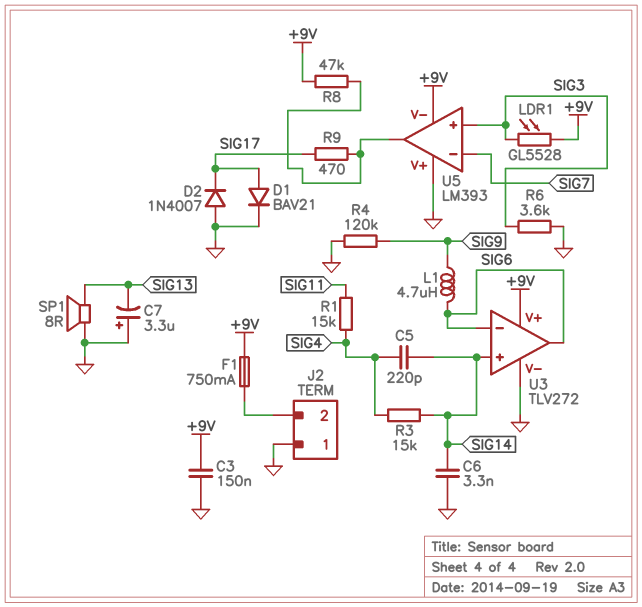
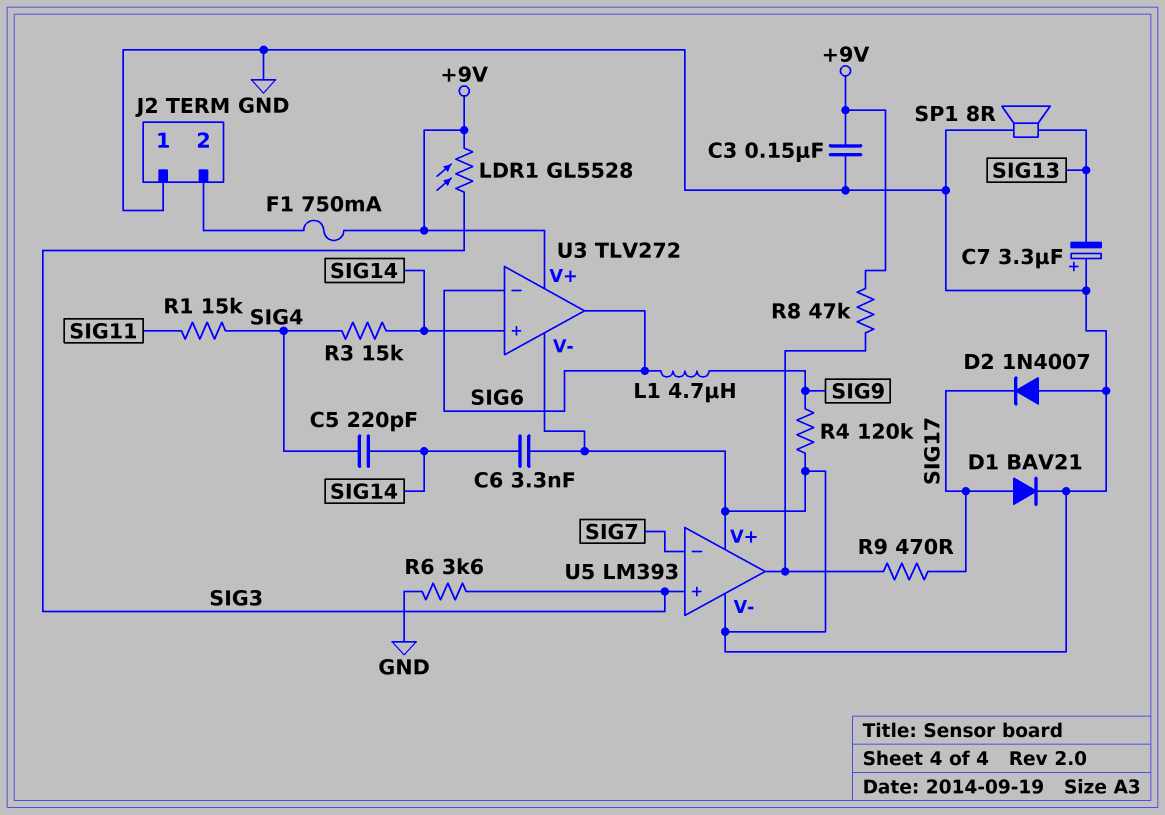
U5 pin V-: +9V -> GND

